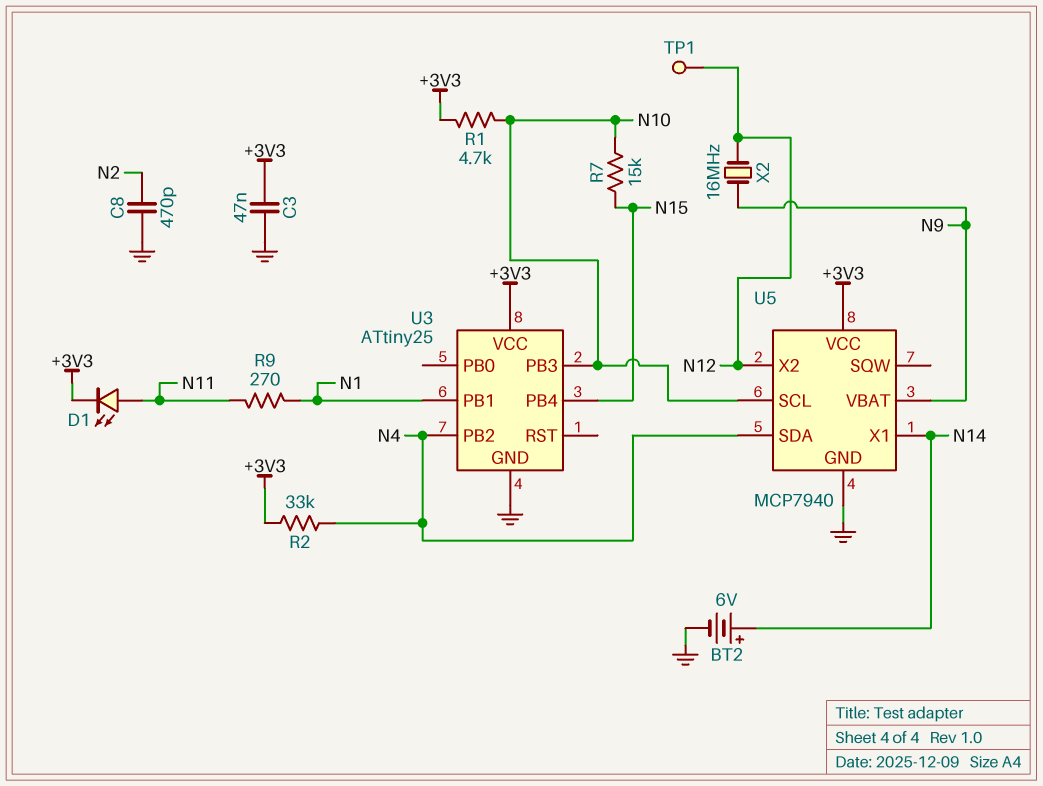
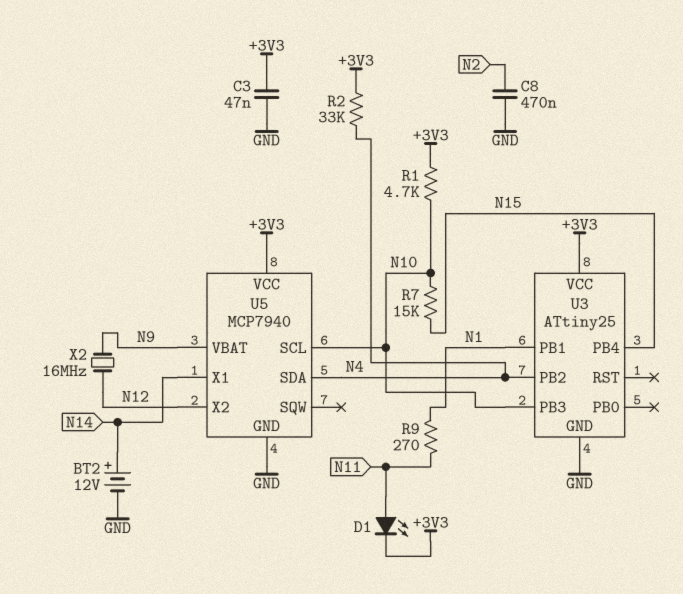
BT2: 6V (plus N14, minus GND) -> 12V (plus N14, minus GND)
C8: 470pF (GND, N2) -> 470nF (GND, N2)
TP1: test point (N12) -> none

